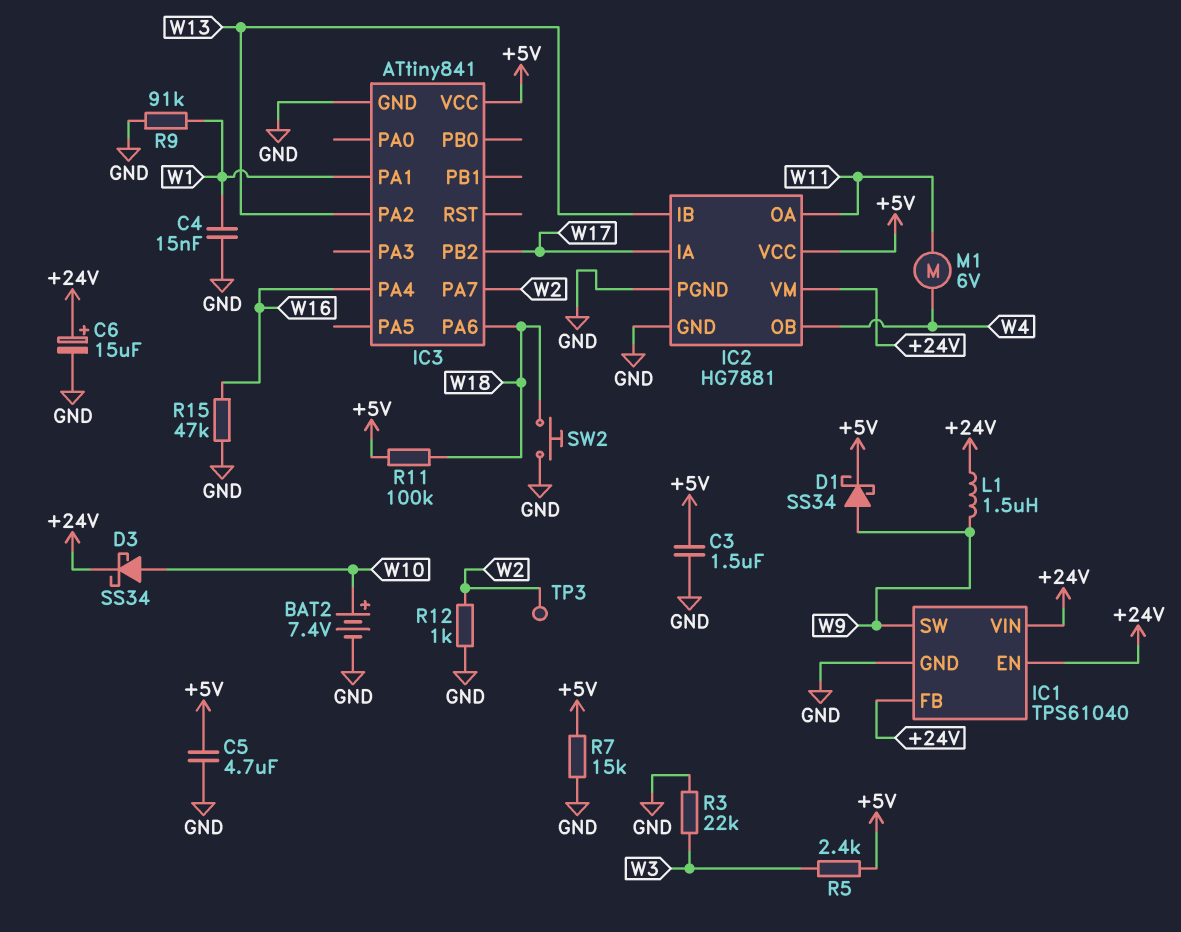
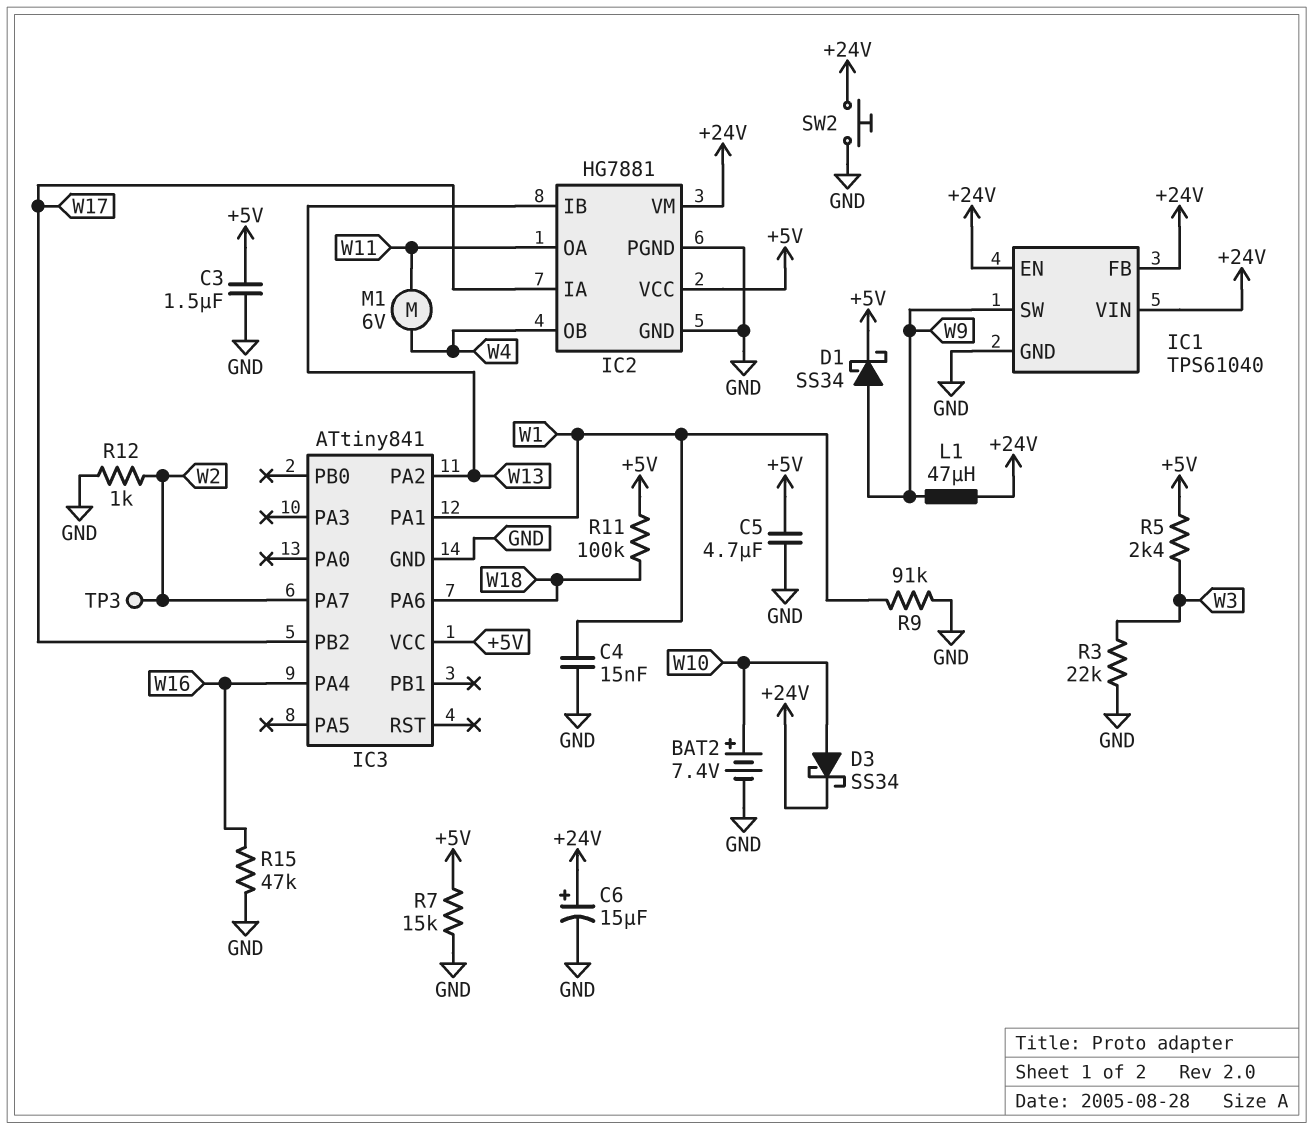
L1: 1.5uH (+24V, W9) -> 47uH (+24V, W9)
SW2: button (GND, W18) -> button (+24V, GND)

